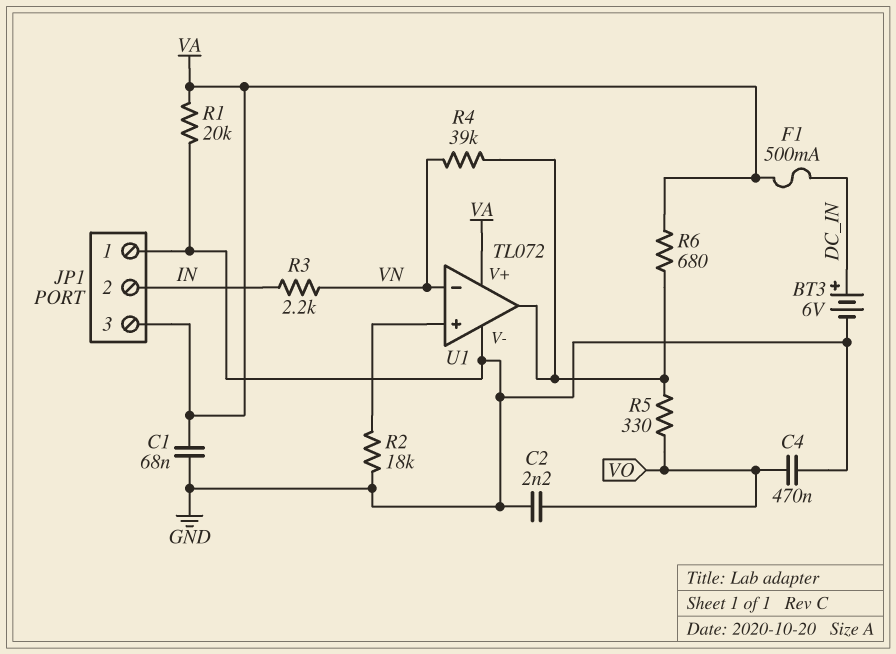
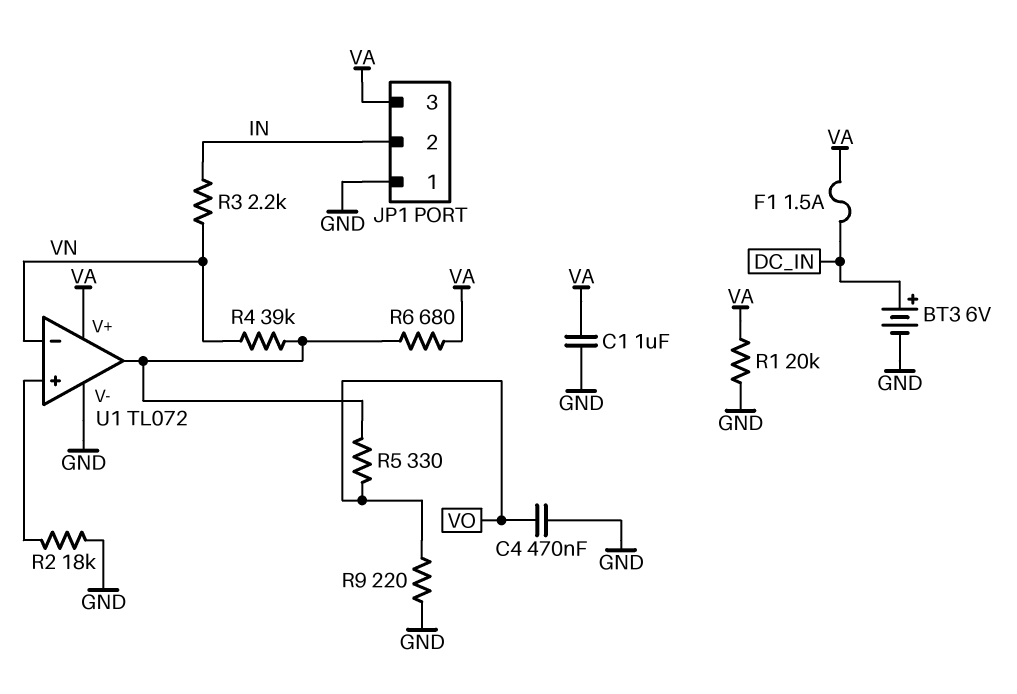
C1: 68nF (GND, VA) -> 1uF (GND, VA)
C2: 2.2nF (GND, VO) -> none
F1: 500mA (DC_IN, VA) -> 1.5A (DC_IN, VA)
R9: none -> 220 (GND, VO)

